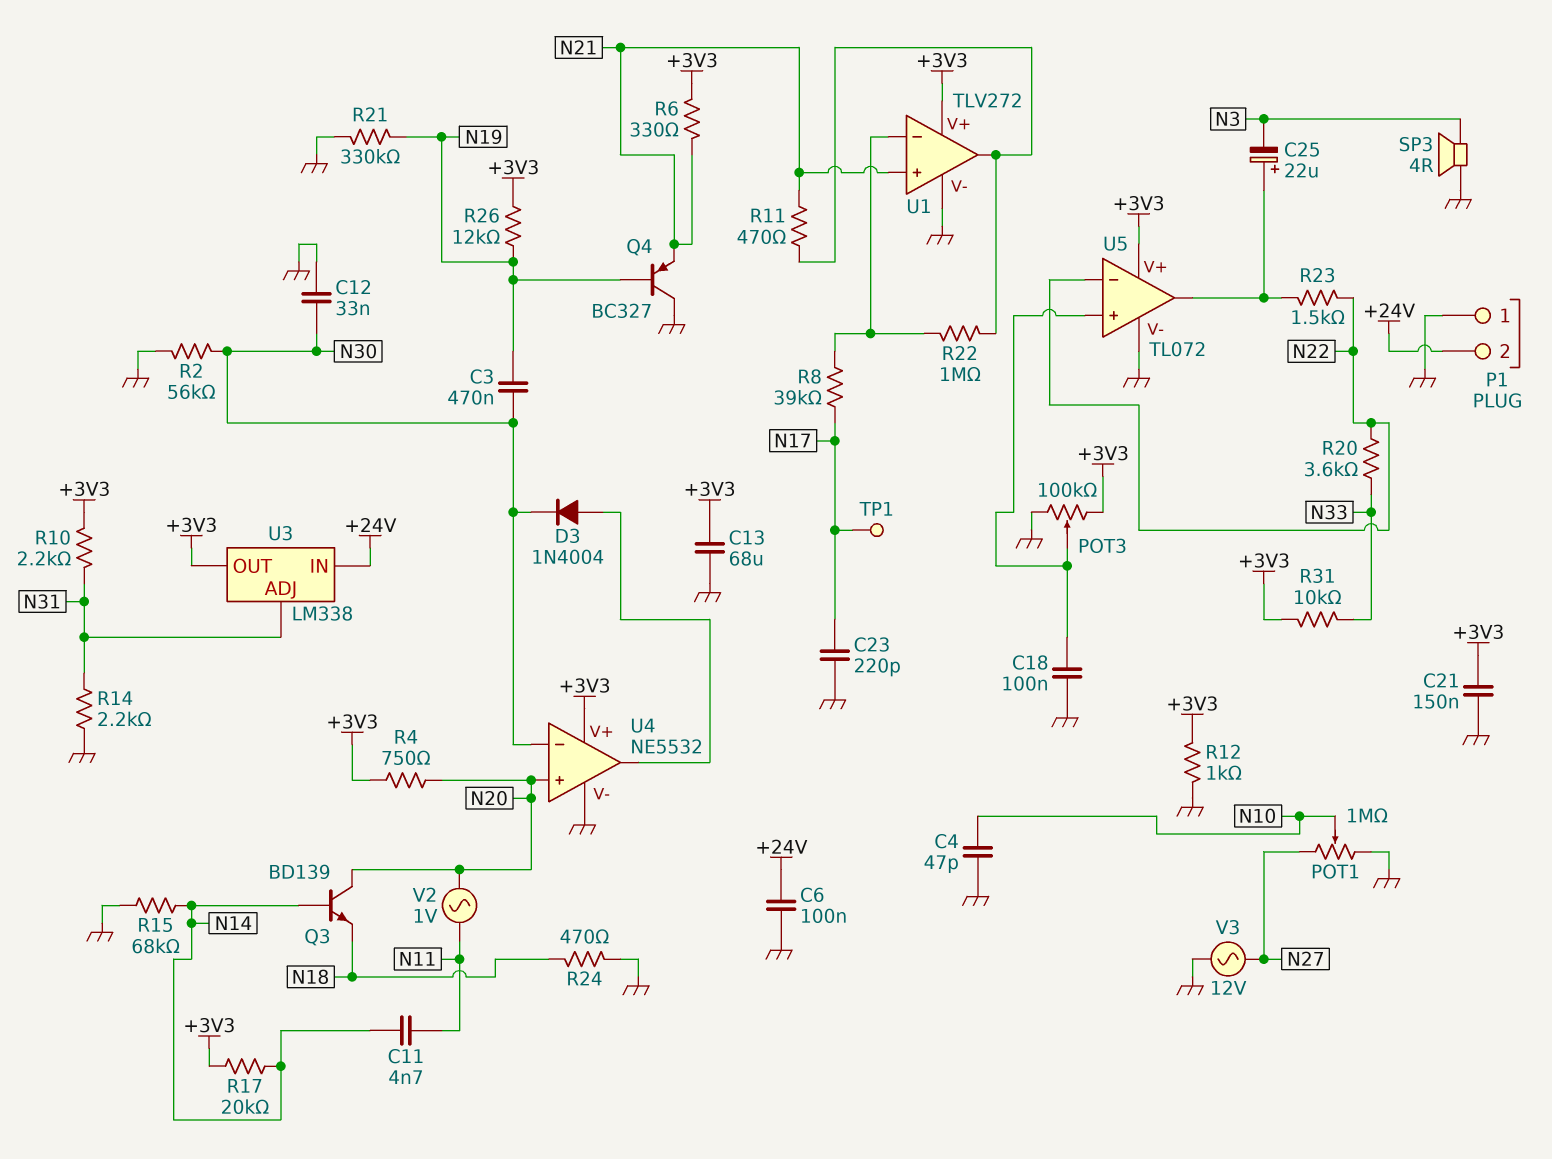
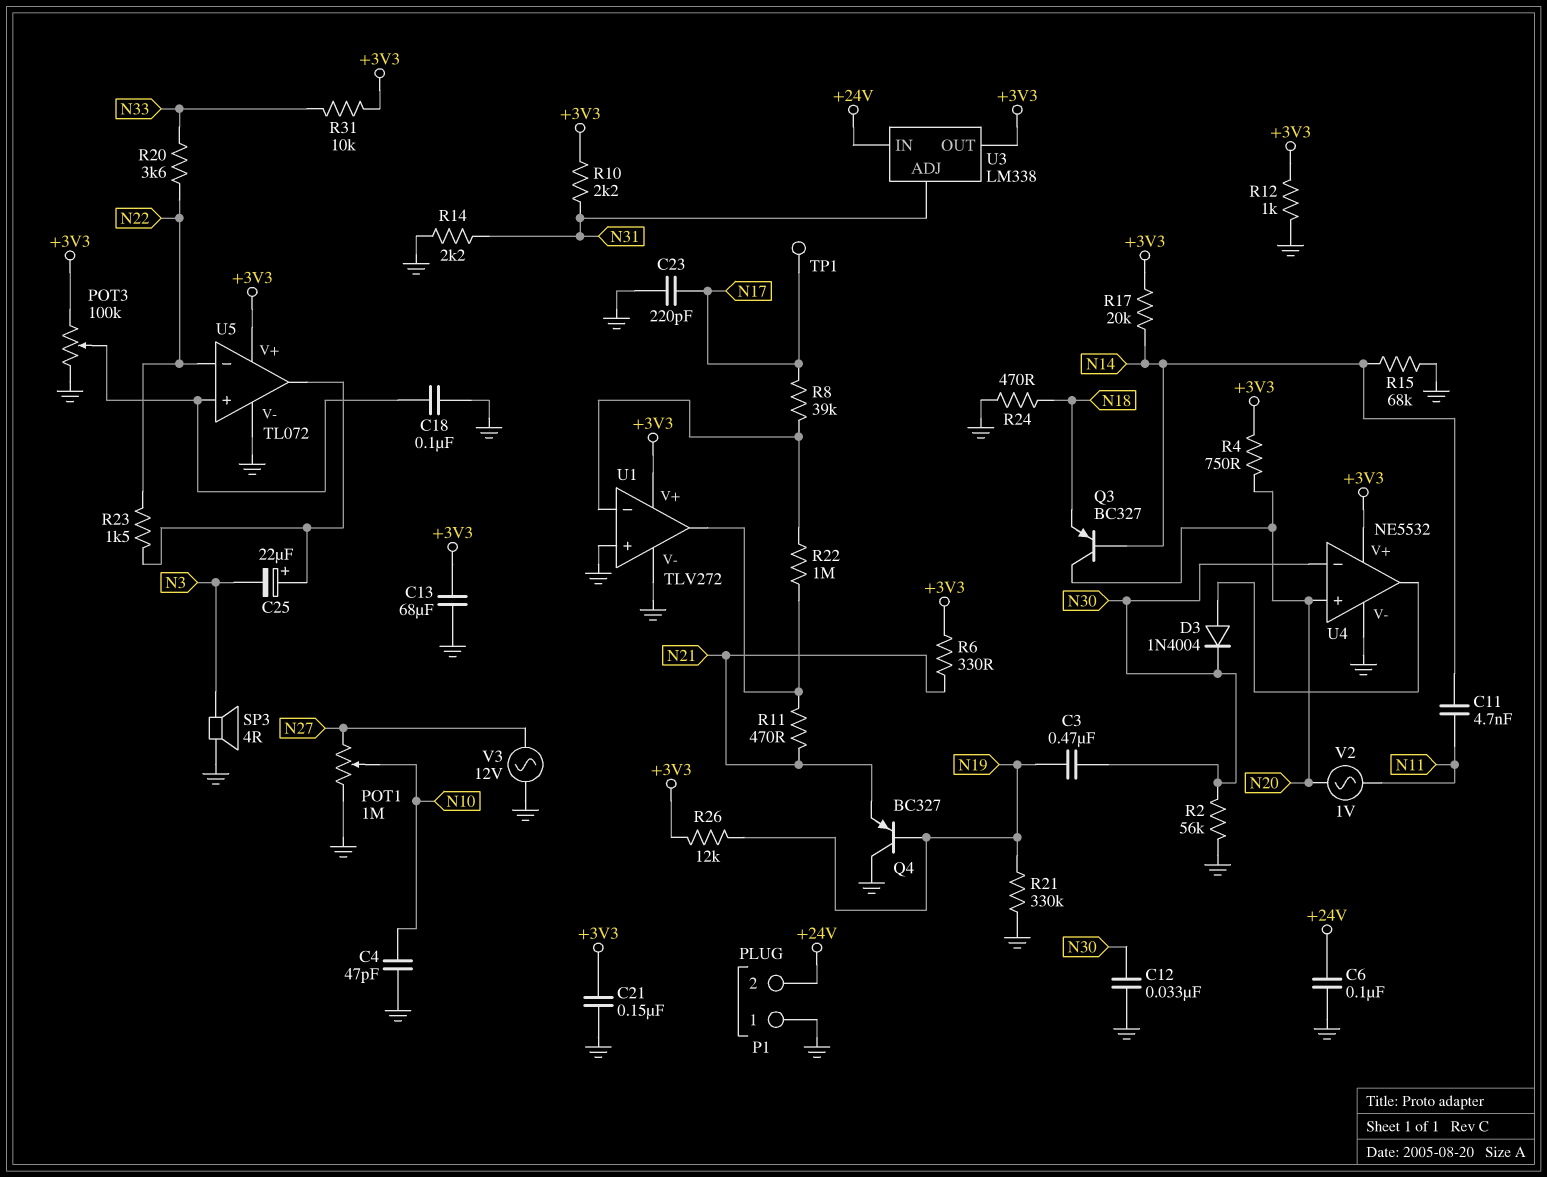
Q3: NPN BD139 (B N14, C N20, E N18) -> PNP BC327 (B N14, C N20, E N18)
U1 pin in+: N21 -> GND

